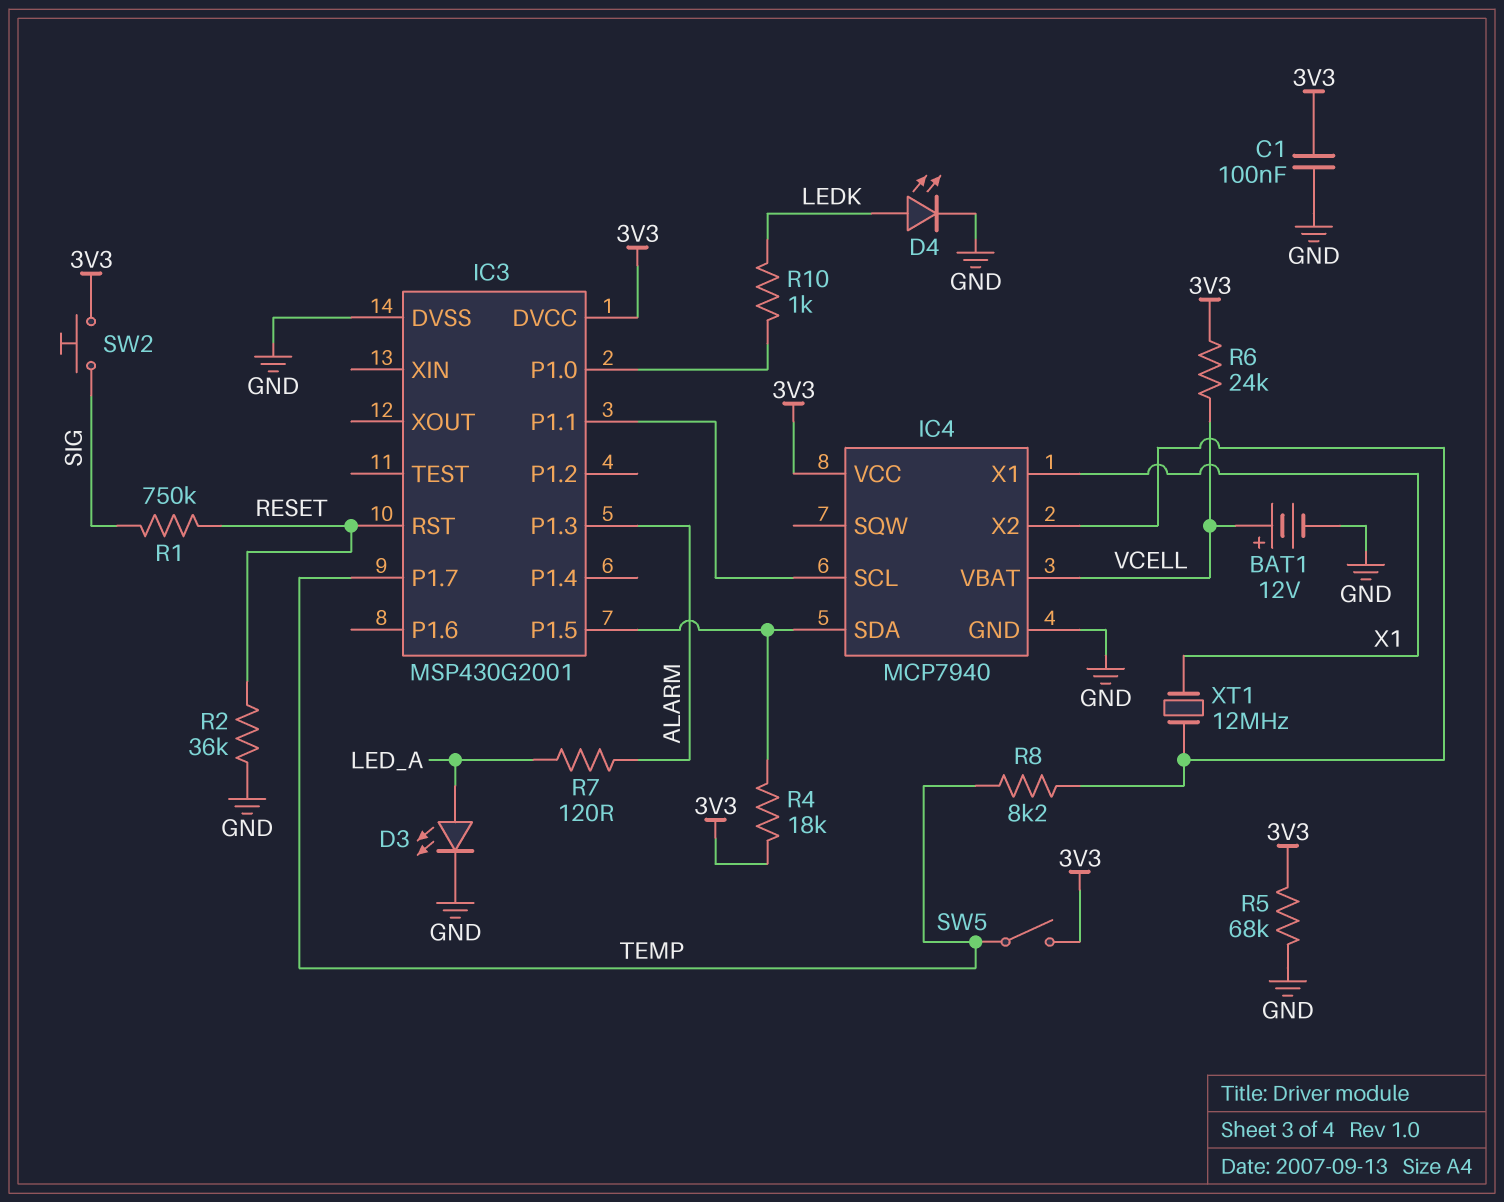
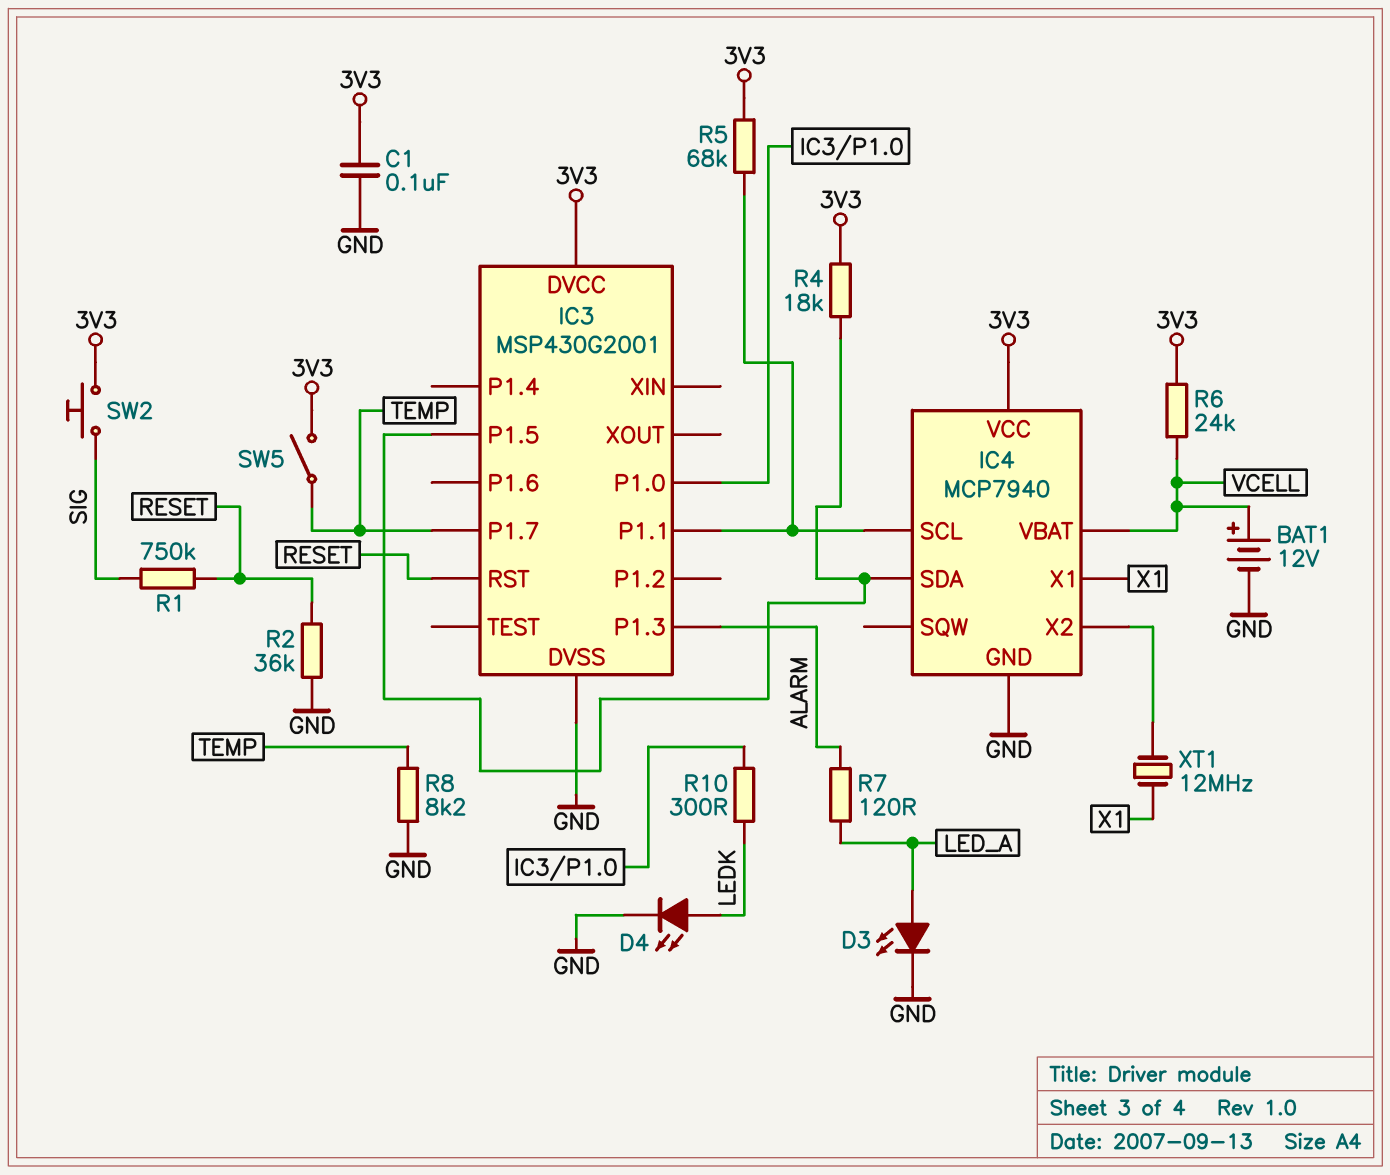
R5: 68k (3V3, GND) -> 68k (3V3, IC3/P1.1)
R8: 8.2k (IC4/X2, TEMP) -> 8.2k (GND, TEMP)
R10: 1k (IC3/P1.0, LEDK) -> 300 (IC3/P1.0, LEDK)

